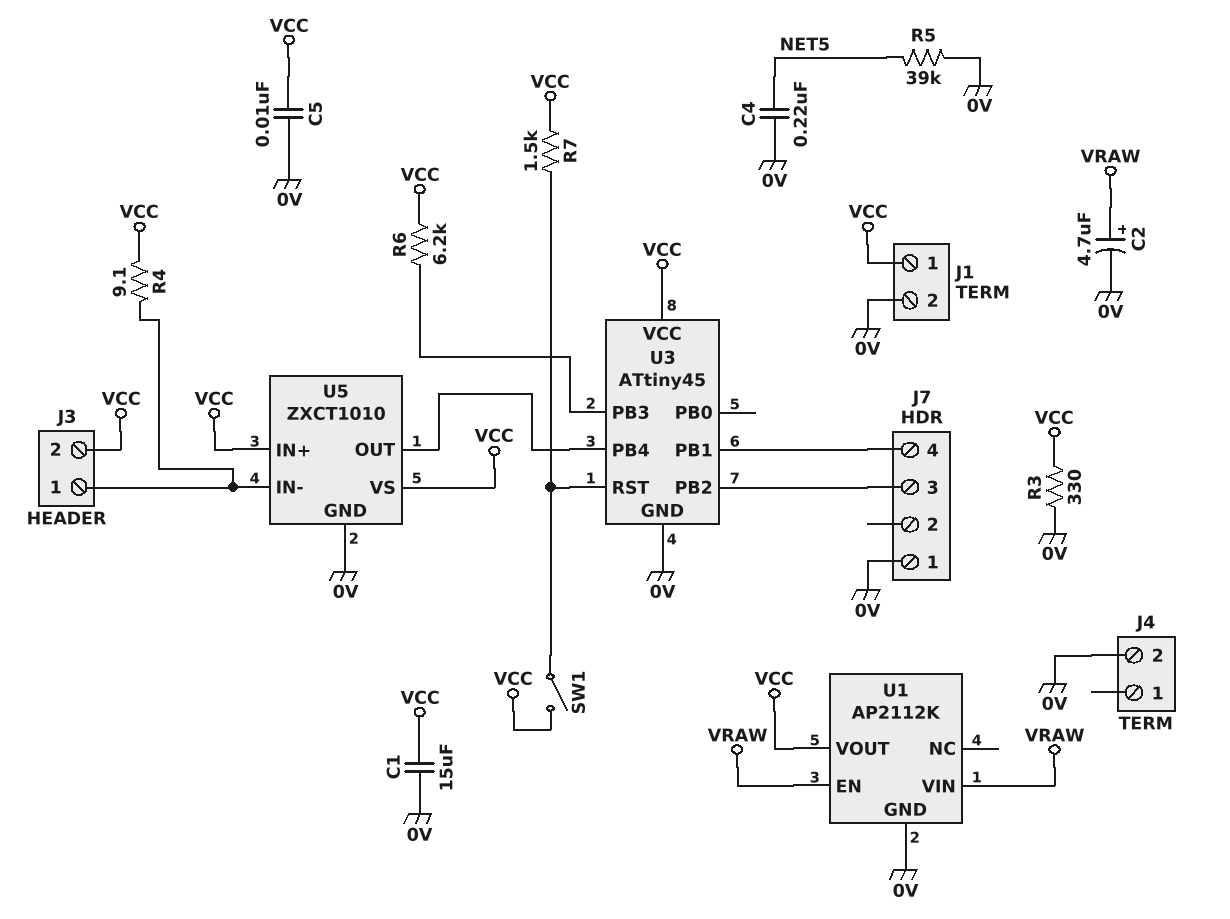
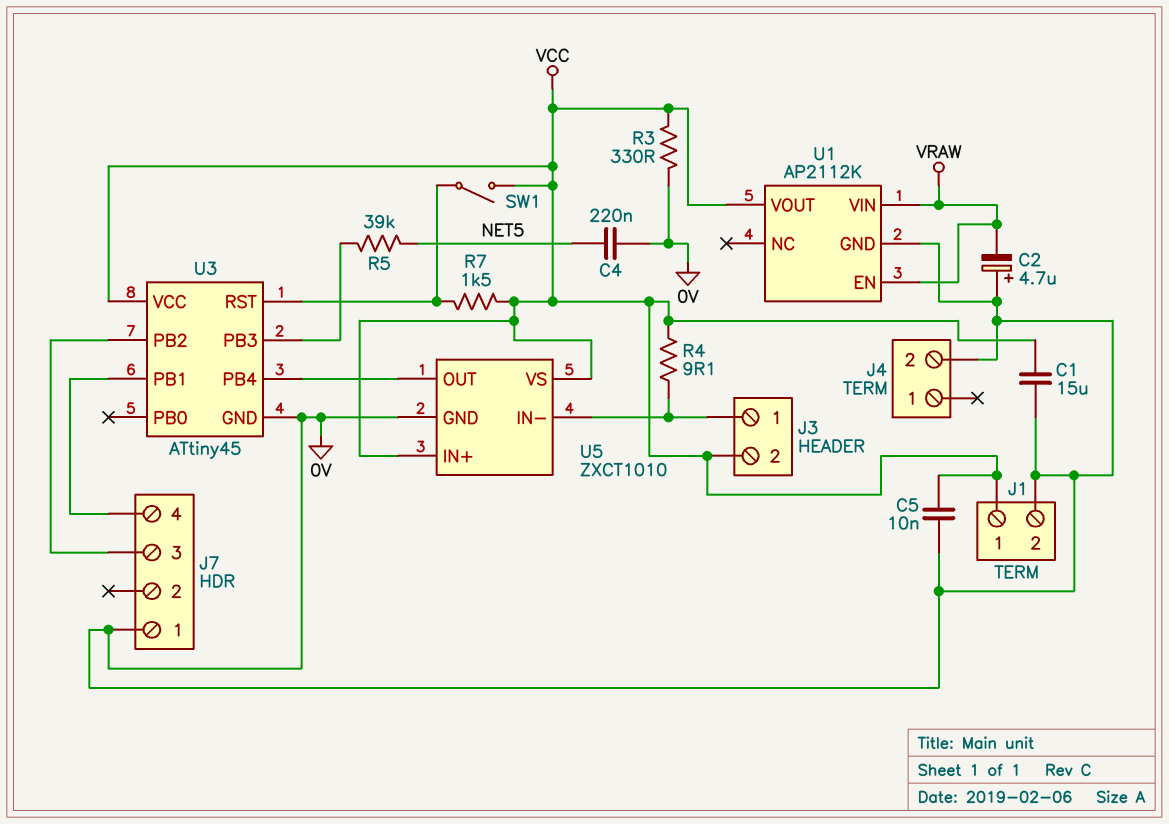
C2: 4.7uF (plus VRAW, minus 0V) -> 4.7uF (plus 0V, minus VRAW)
R5: 39k (0V, NET5) -> 39k (NET5, U3/PB3)
R6: 6.2k (U3/PB3, VCC) -> none

